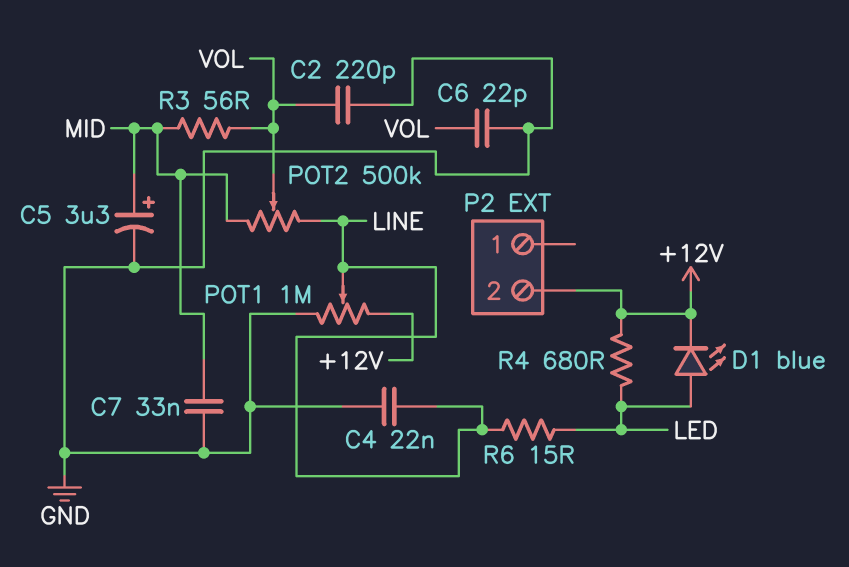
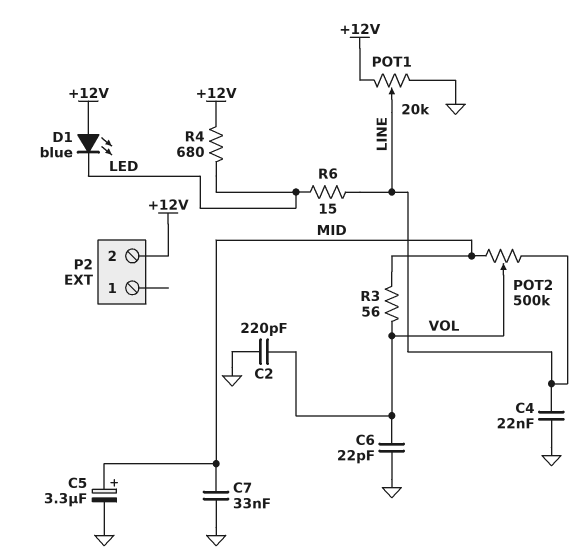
D1: LED blue (A LED, K +12V) -> LED blue (A +12V, K LED)
POT1: 1M (+12V, GND, wiper LINE) -> 20k (+12V, GND, wiper LINE)

